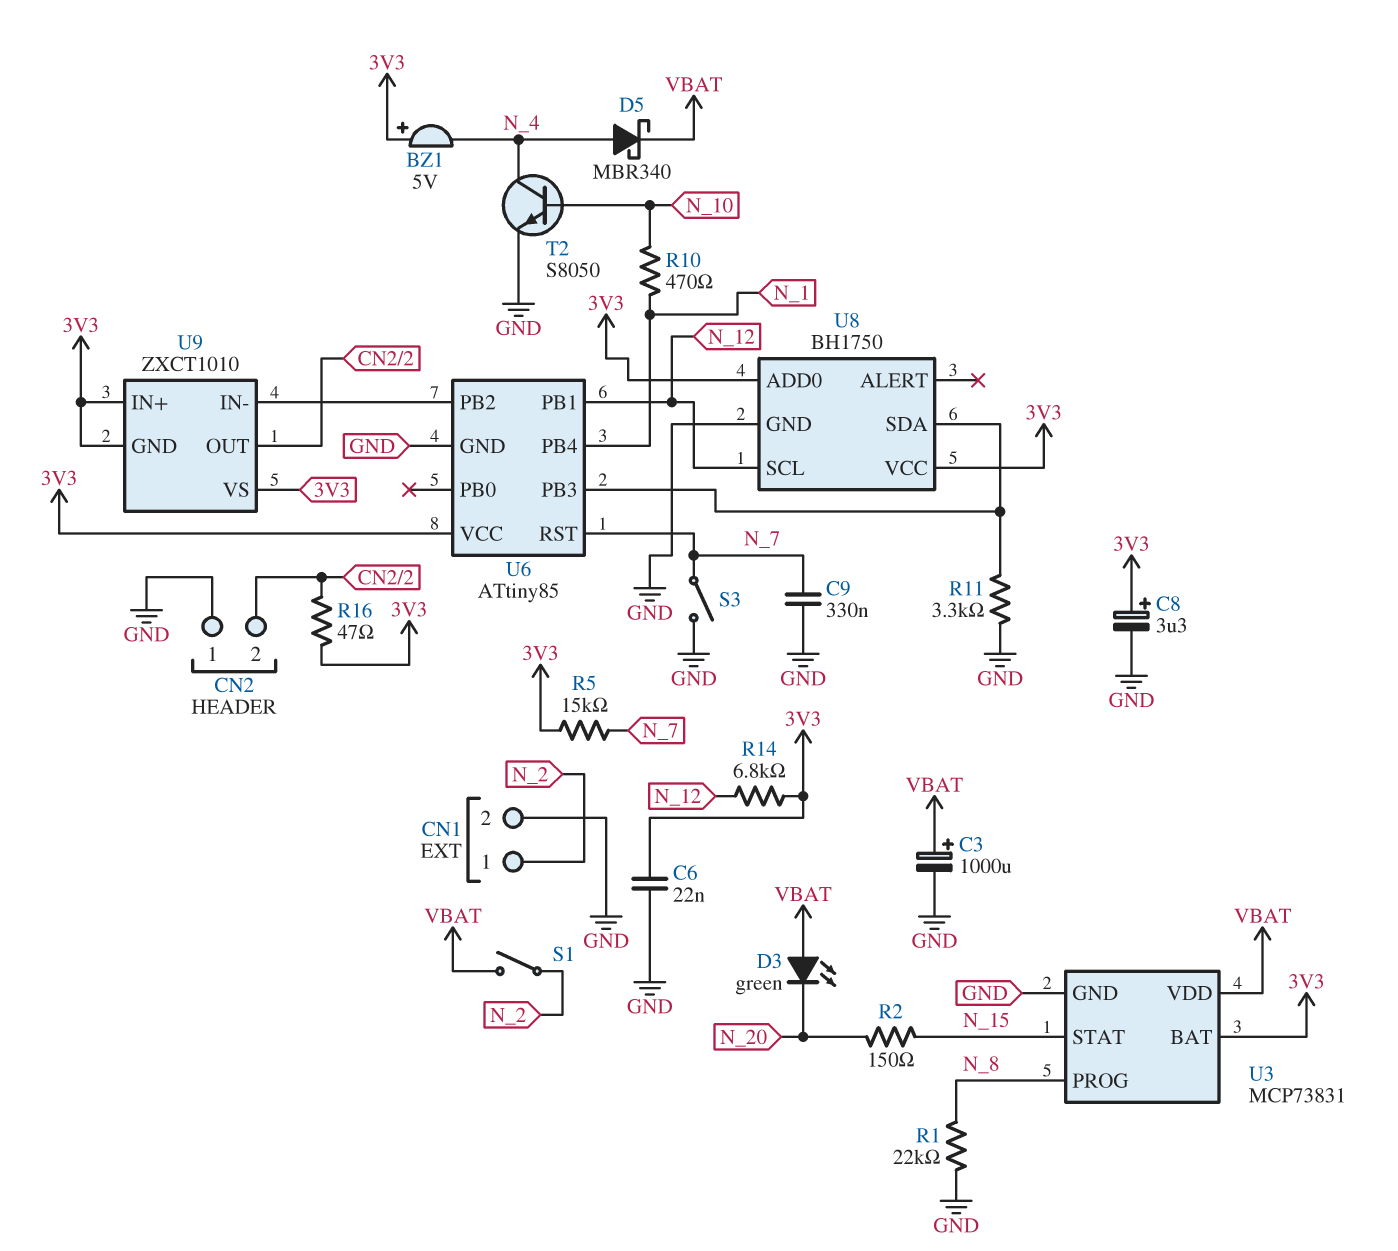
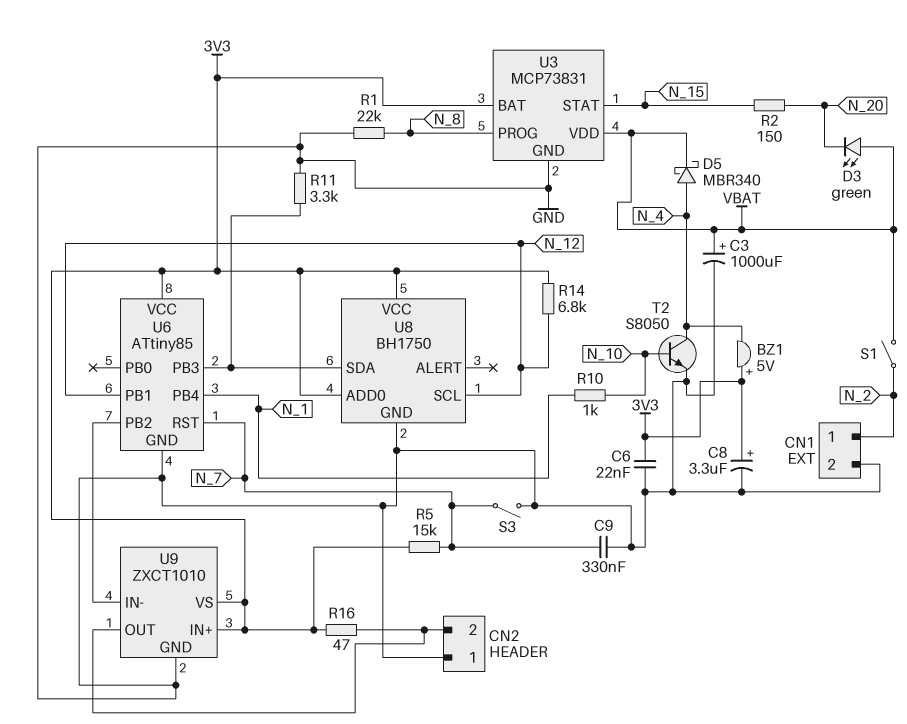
R10: 470 (N_1, N_10) -> 1k (N_1, N_10)
U9 pin GND: 3V3 -> GND

